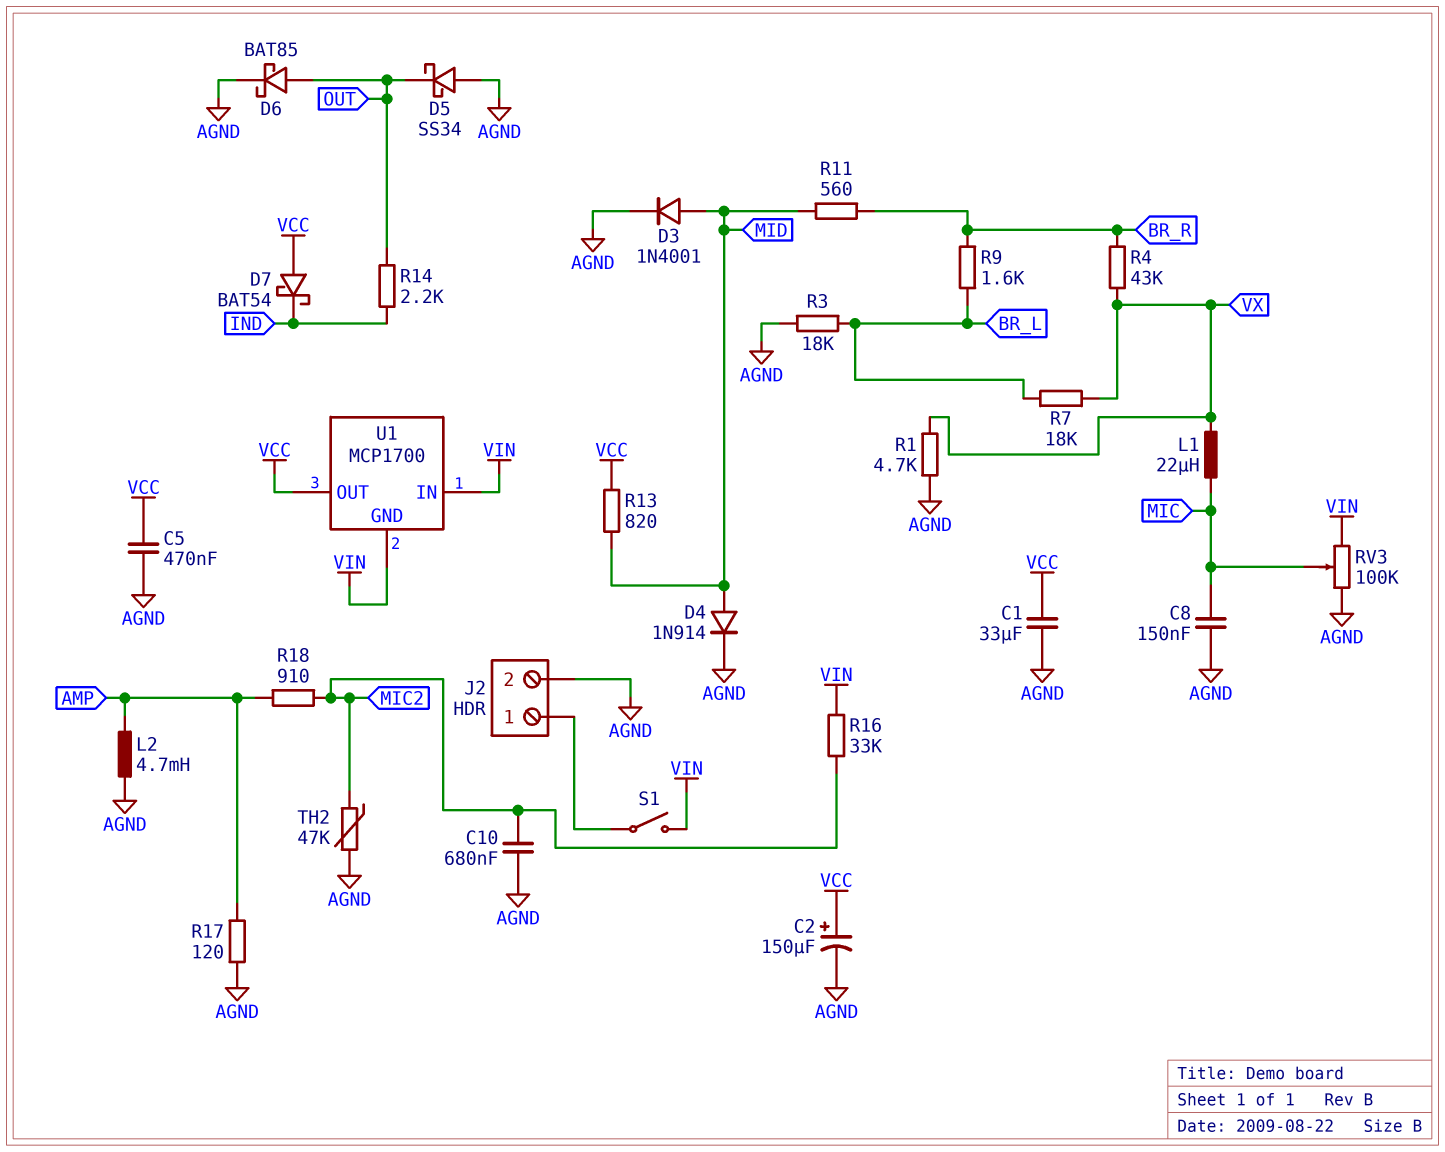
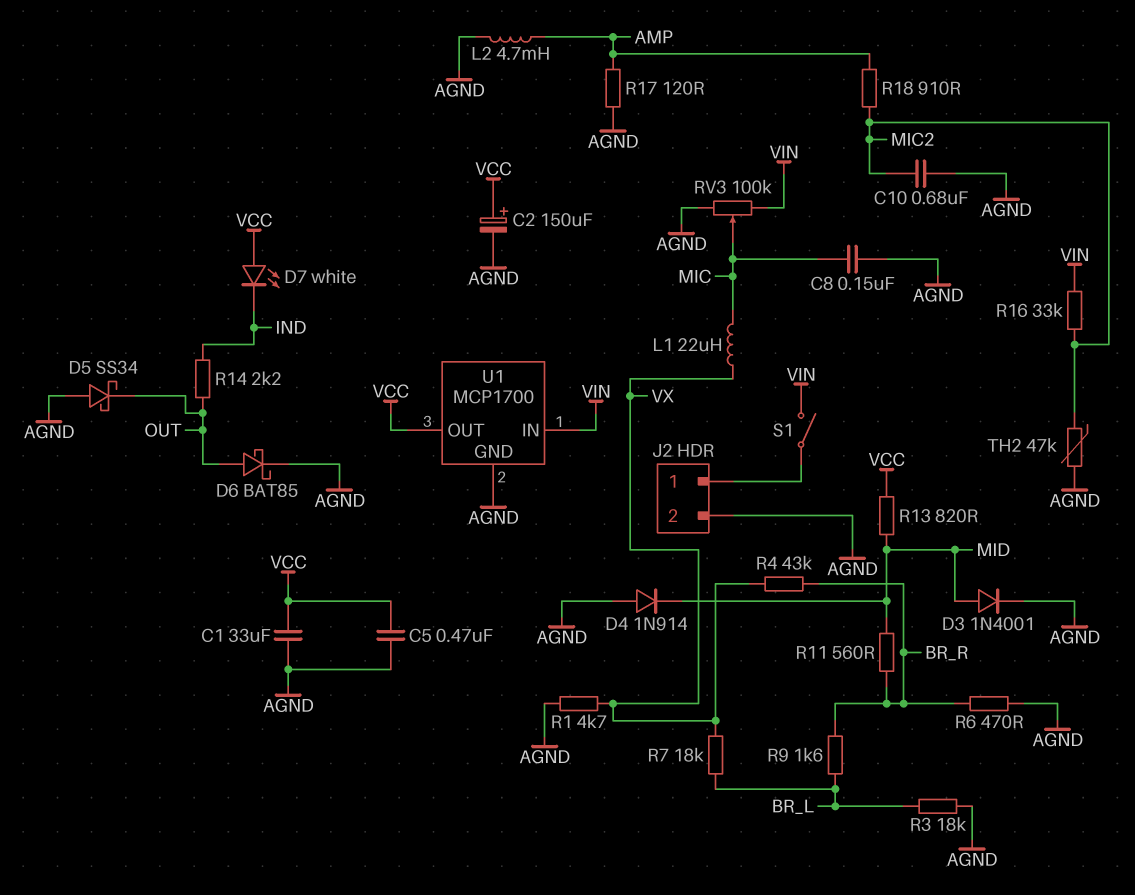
D4: diode 1N914 (A MID, K AGND) -> diode 1N914 (A AGND, K MID)
D7: schottky BAT54 (A VCC, K IND) -> LED white (A VCC, K IND)
R6: none -> 470 (AGND, BR_R)
U1 pin GND: VIN -> AGND

